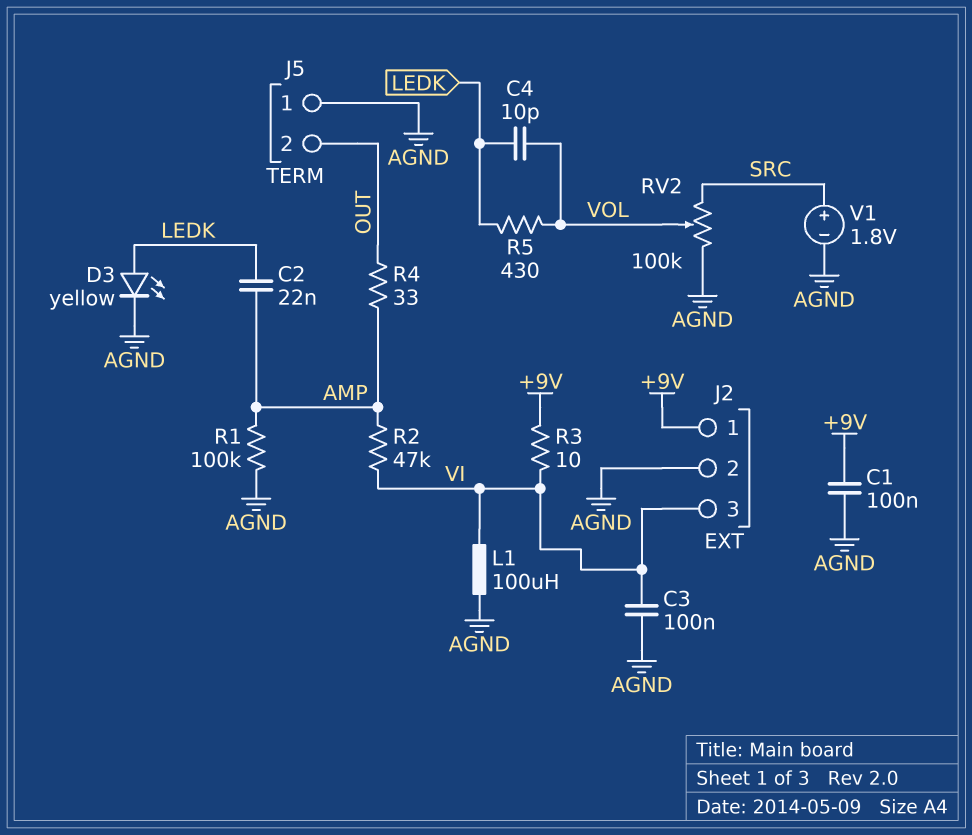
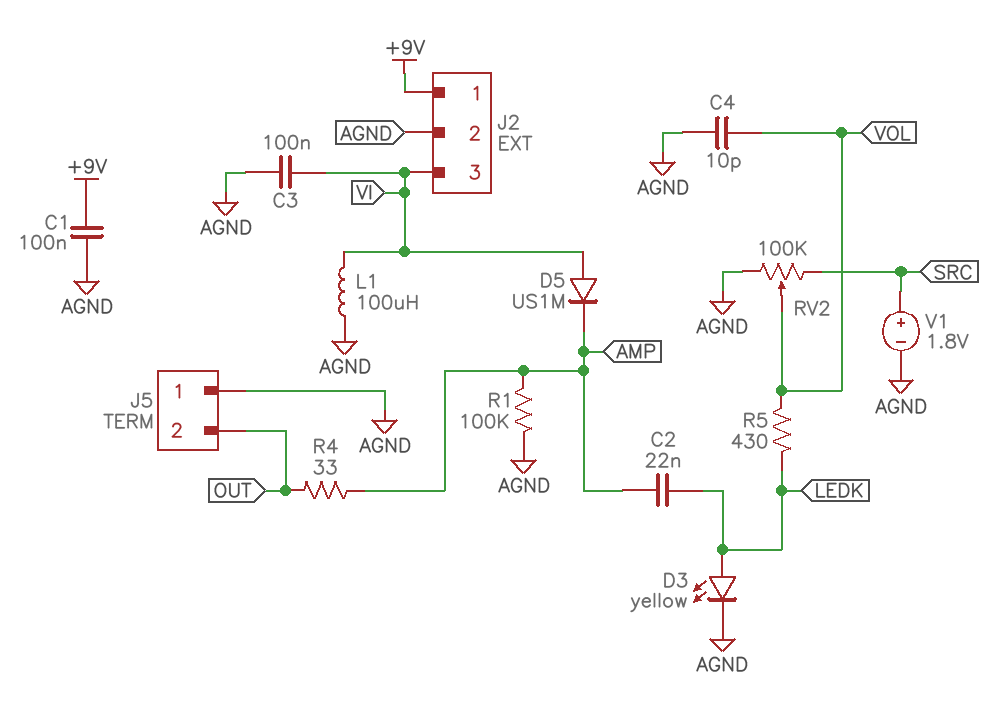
C4: 10pF (LEDK, VOL) -> 10pF (AGND, VOL)
D5: none -> diode US1M (A VI, K AMP)
R2: 47k (AMP, VI) -> none
R3: 10 (+9V, VI) -> none

